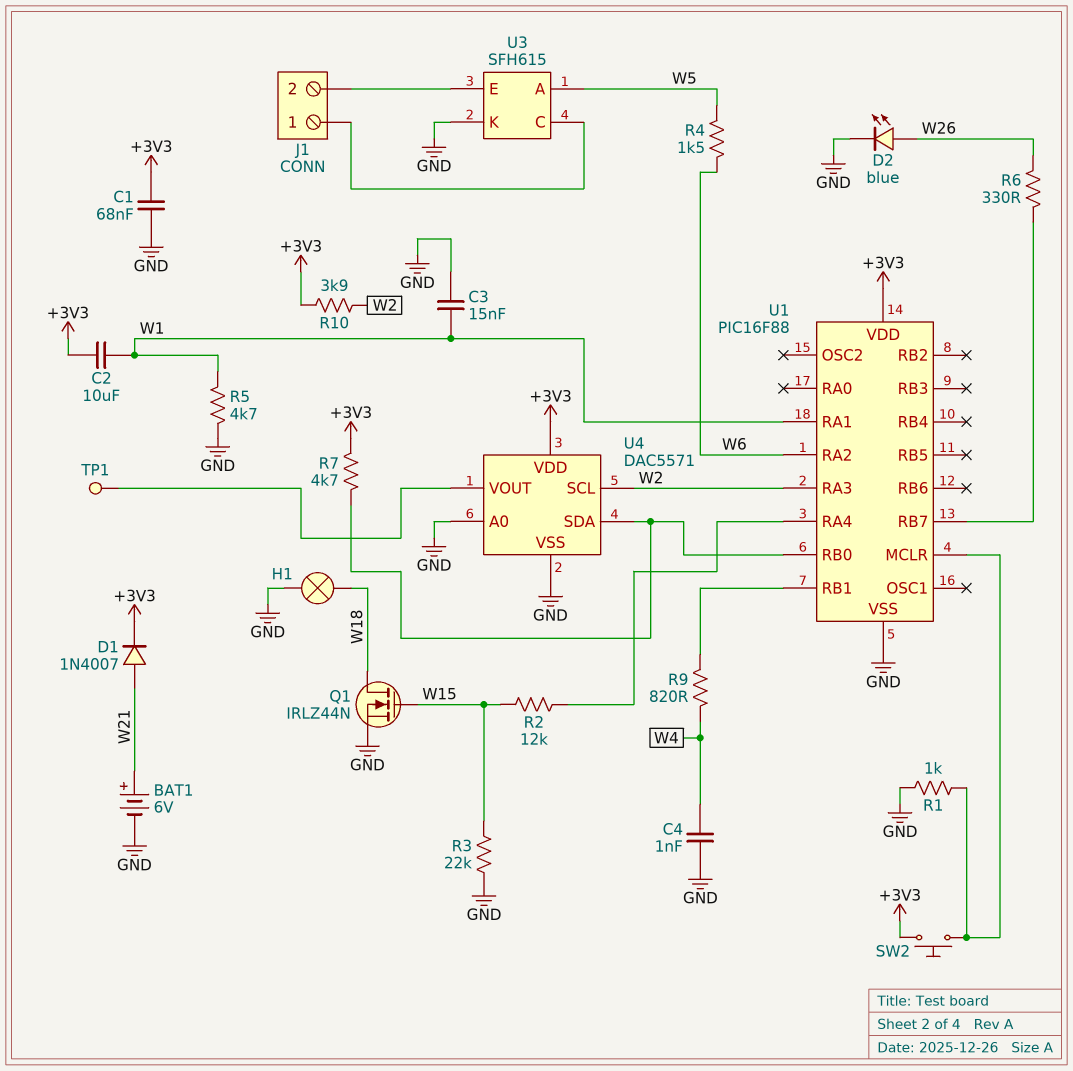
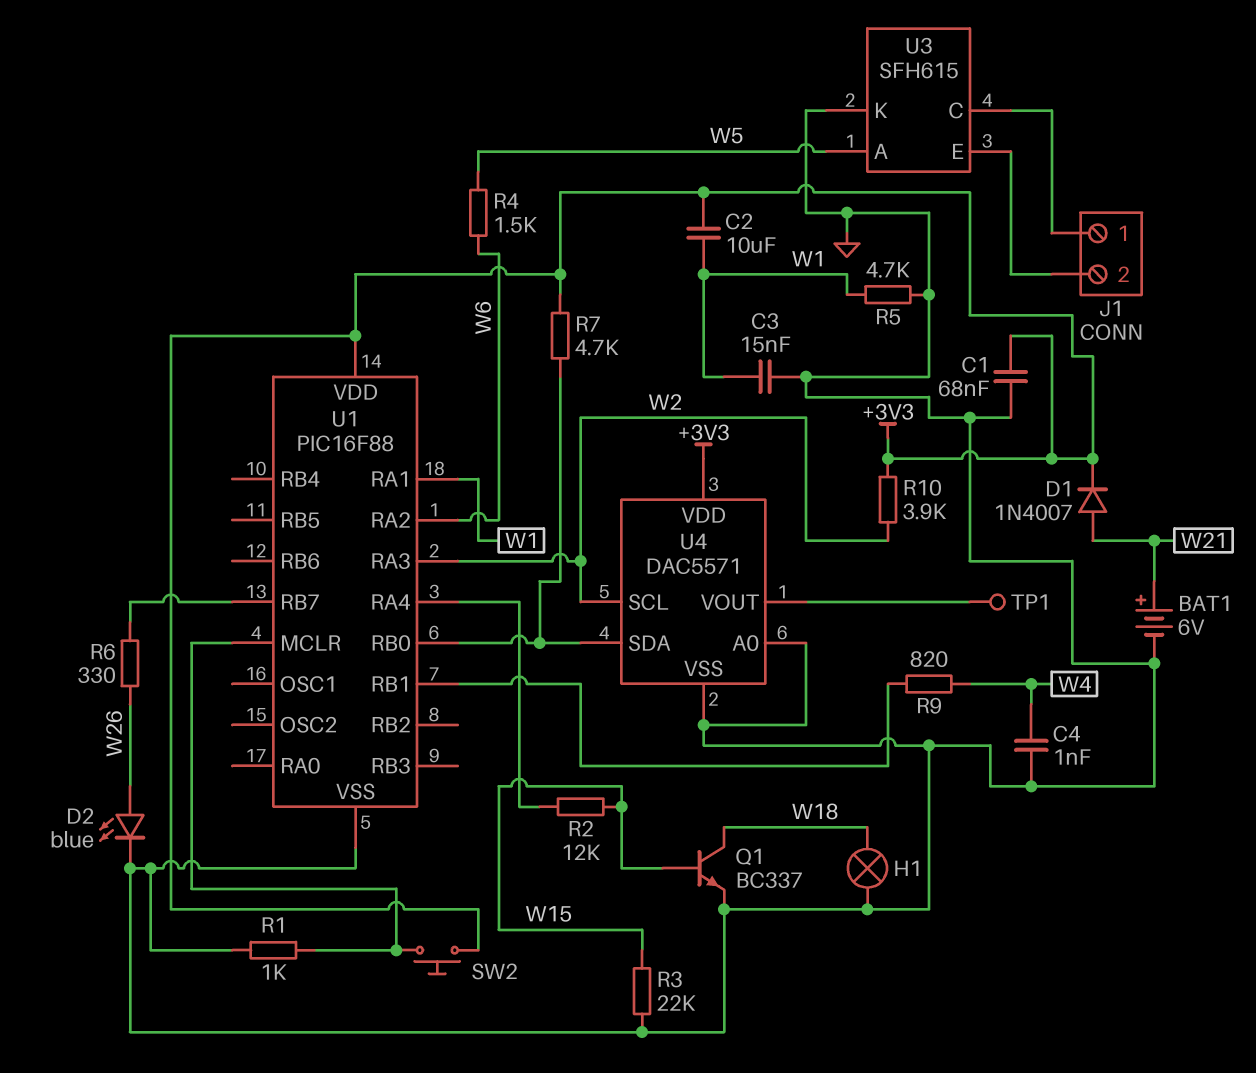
Q1: NMOS IRLZ44N (G W15, D W18, S GND) -> NPN BC337 (B W15, C W18, E GND)

